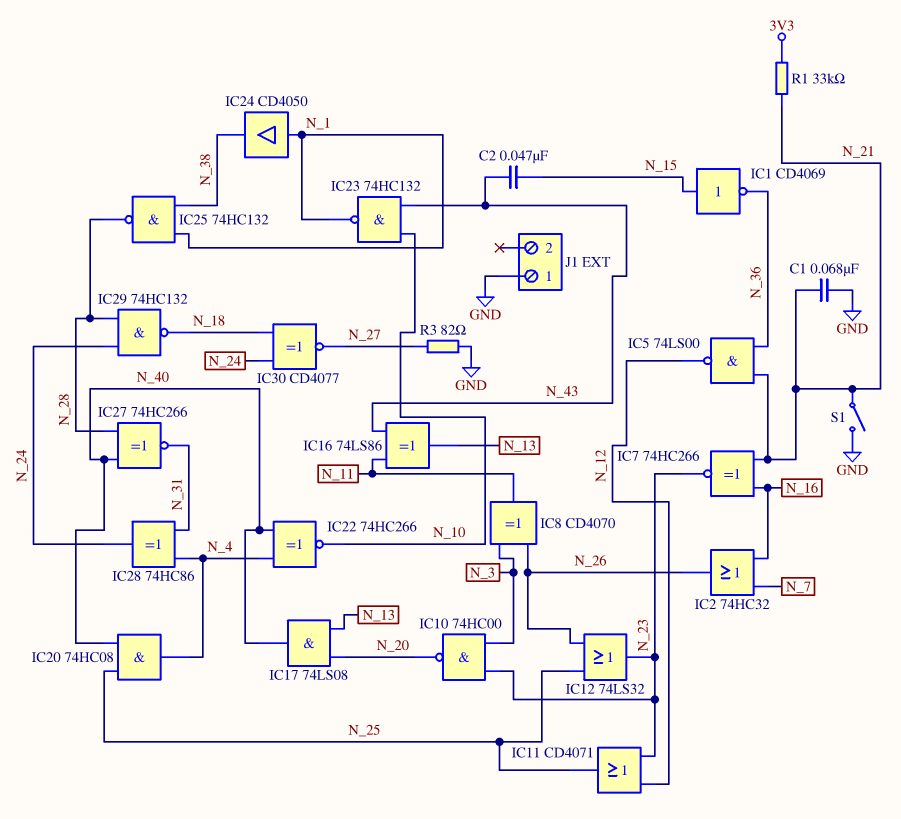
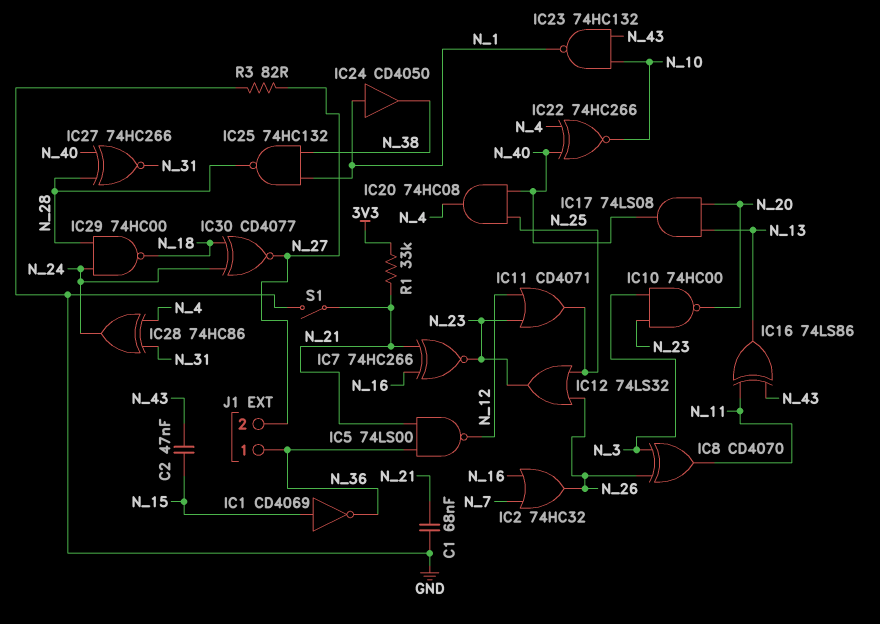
IC29: NAND 74HC132 (in N_24, in N_28, out N_18) -> NAND 74HC00 (in N_24, in N_28, out N_18)
J1 pin 1: GND -> N_36
J1 pin 2: none -> N_27

